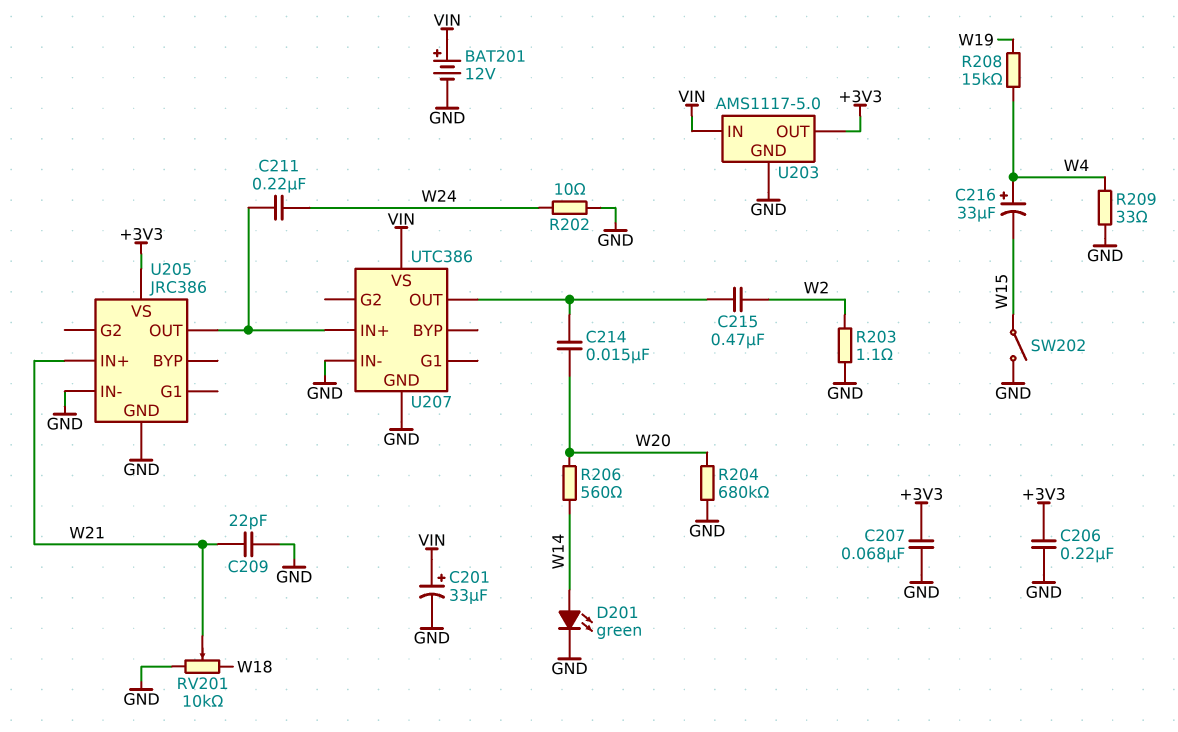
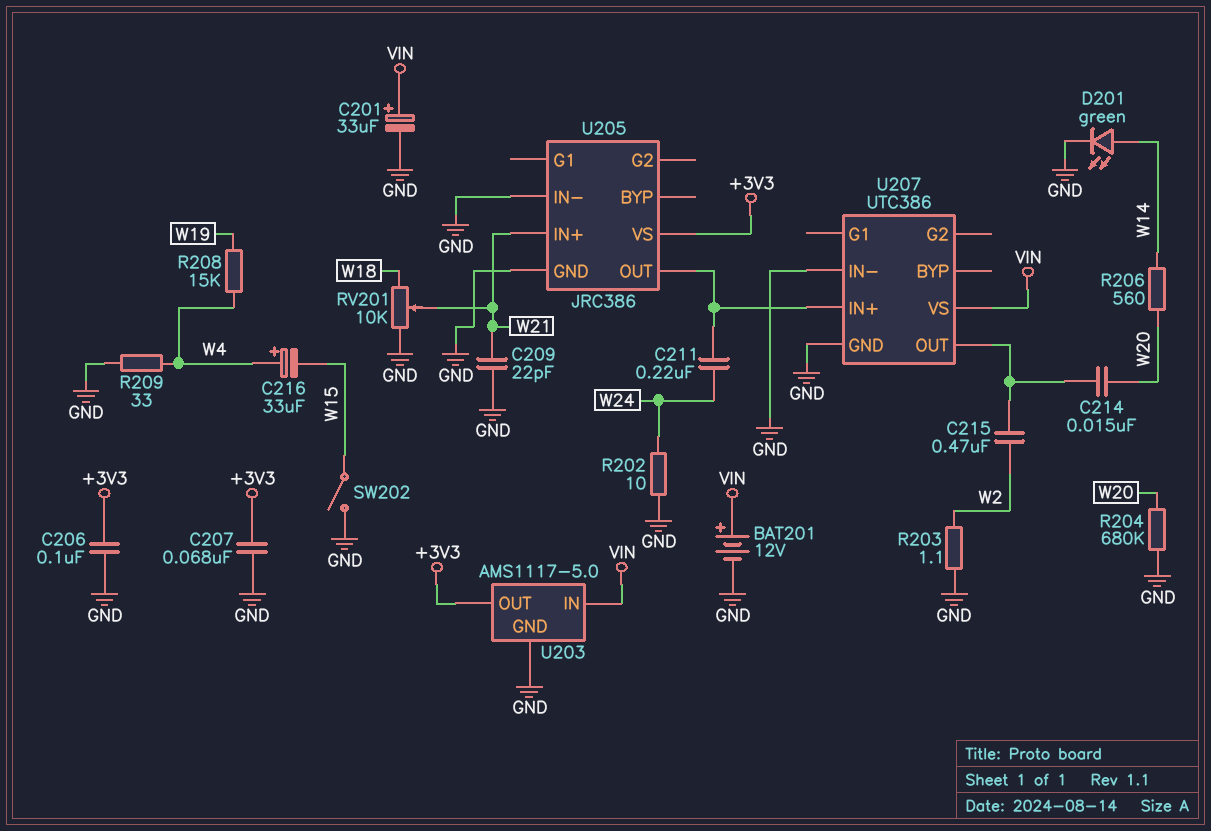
C206: 220nF (+3V3, GND) -> 100nF (+3V3, GND)

